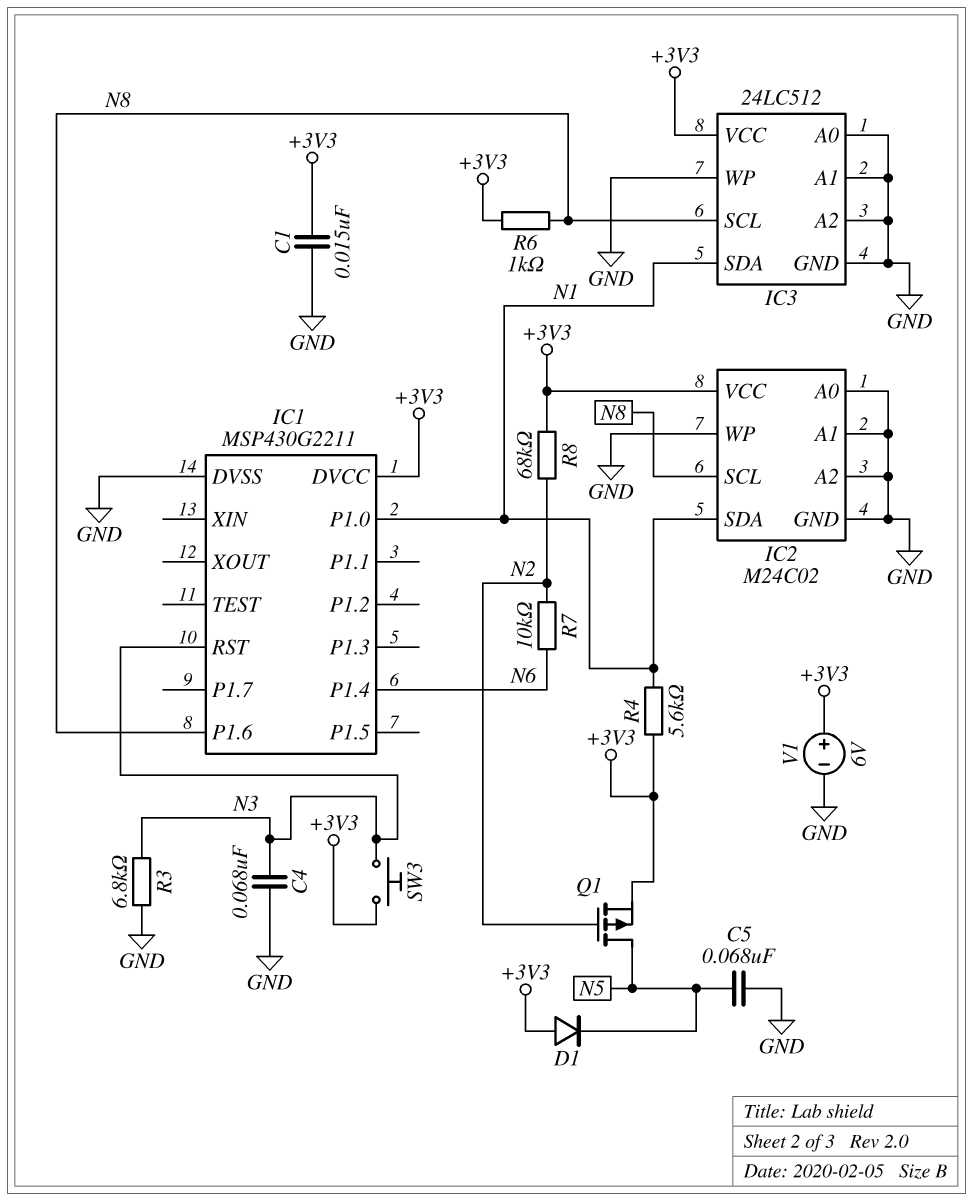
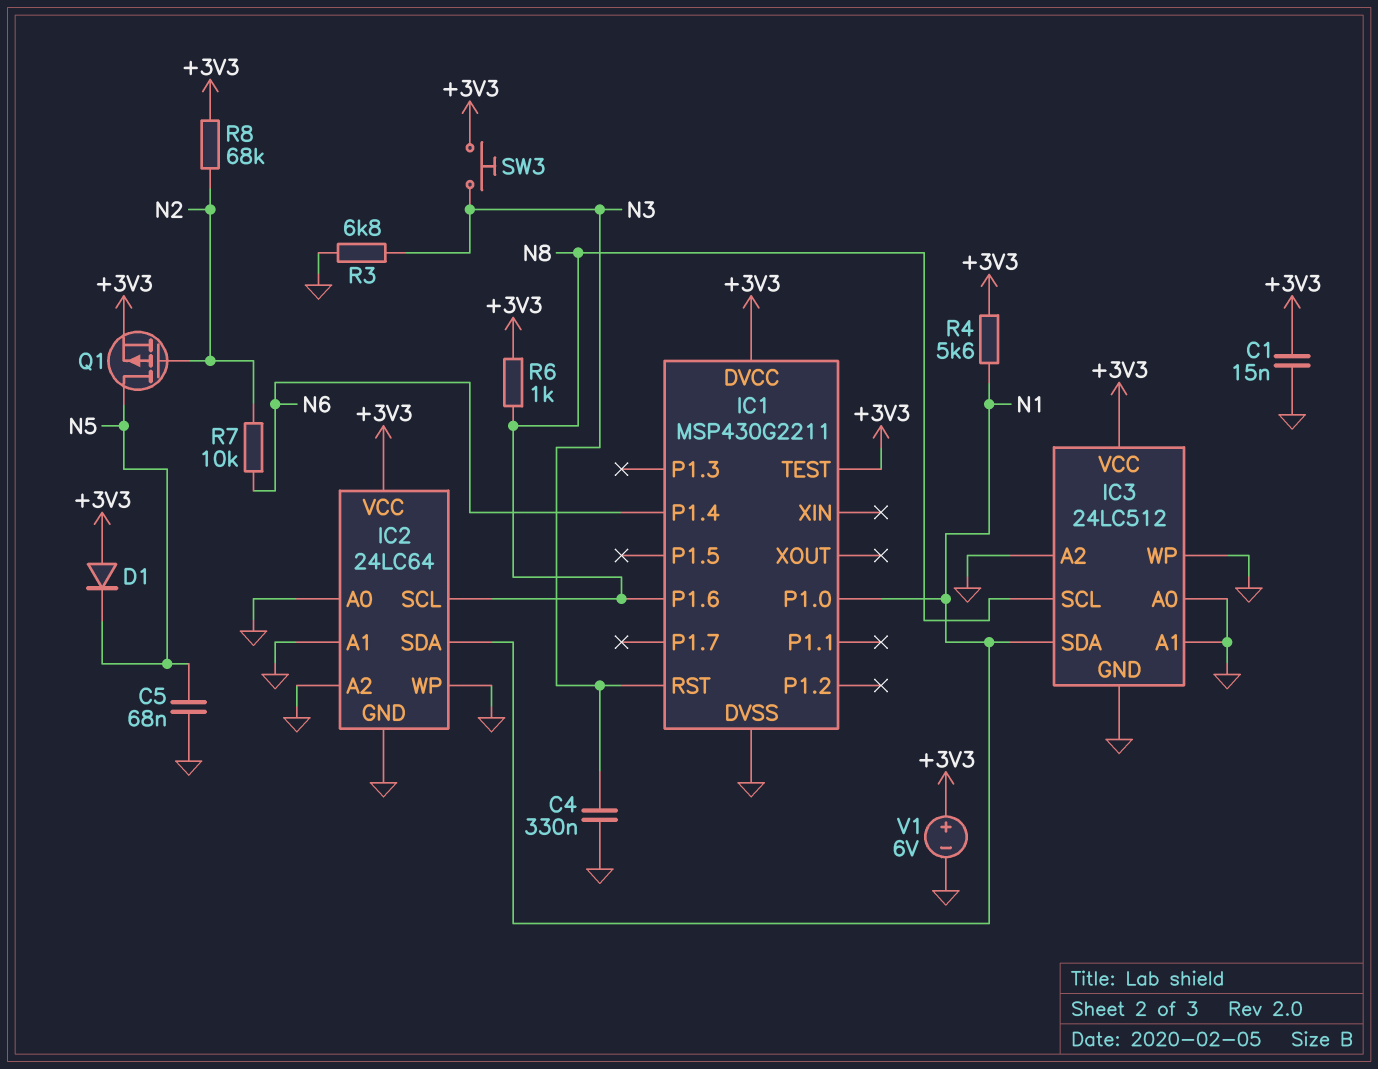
C4: 68nF (GND, N3) -> 330nF (GND, N3)
IC1 pin TEST: none -> +3V3
IC2: M24C02 -> 24LC64

